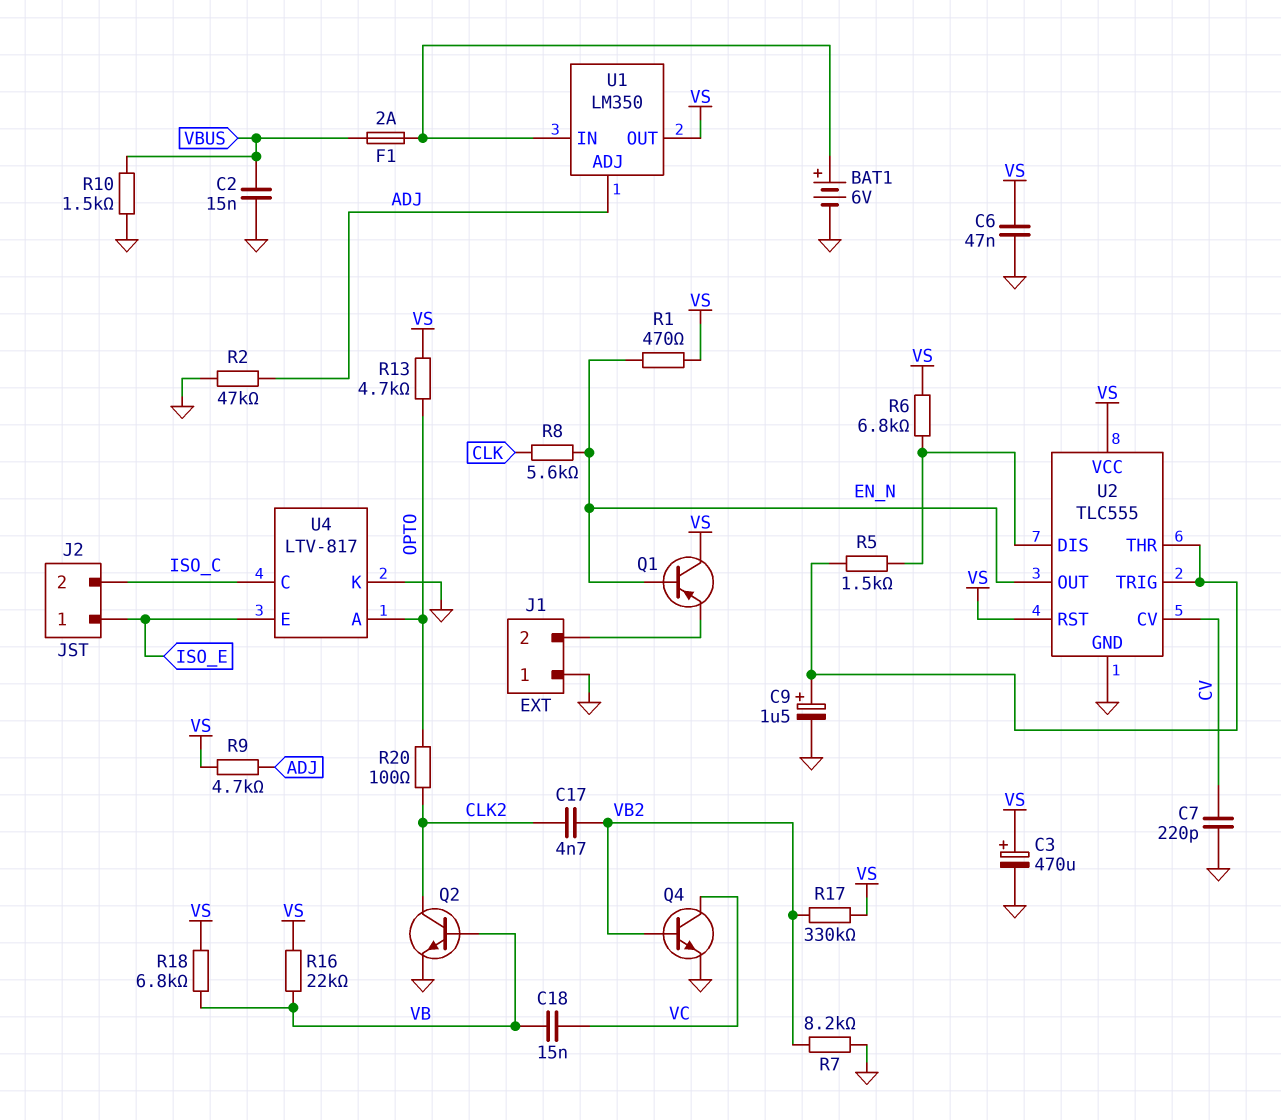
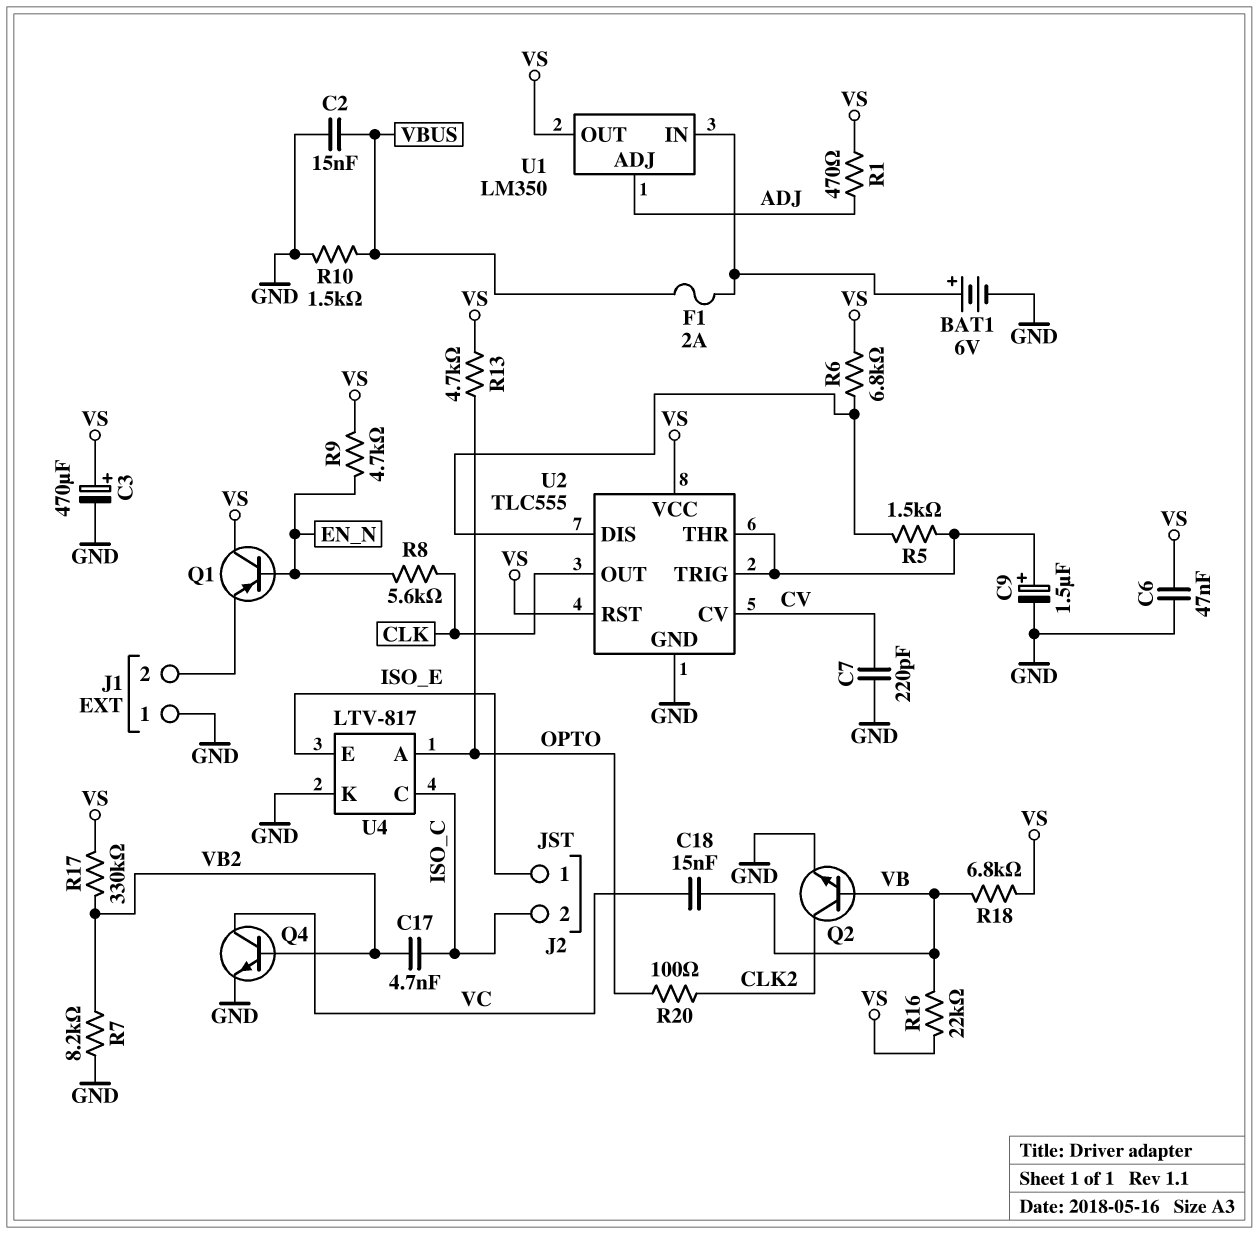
C17: 4.7nF (CLK2, VB2) -> 4.7nF (ISO_C, VB2)
R1: 470 (EN_N, VS) -> 470 (ADJ, VS)
R2: 47k (ADJ, GND) -> none
R9: 4.7k (ADJ, VS) -> 4.7k (EN_N, VS)
U2 pin OUT: EN_N -> CLK

